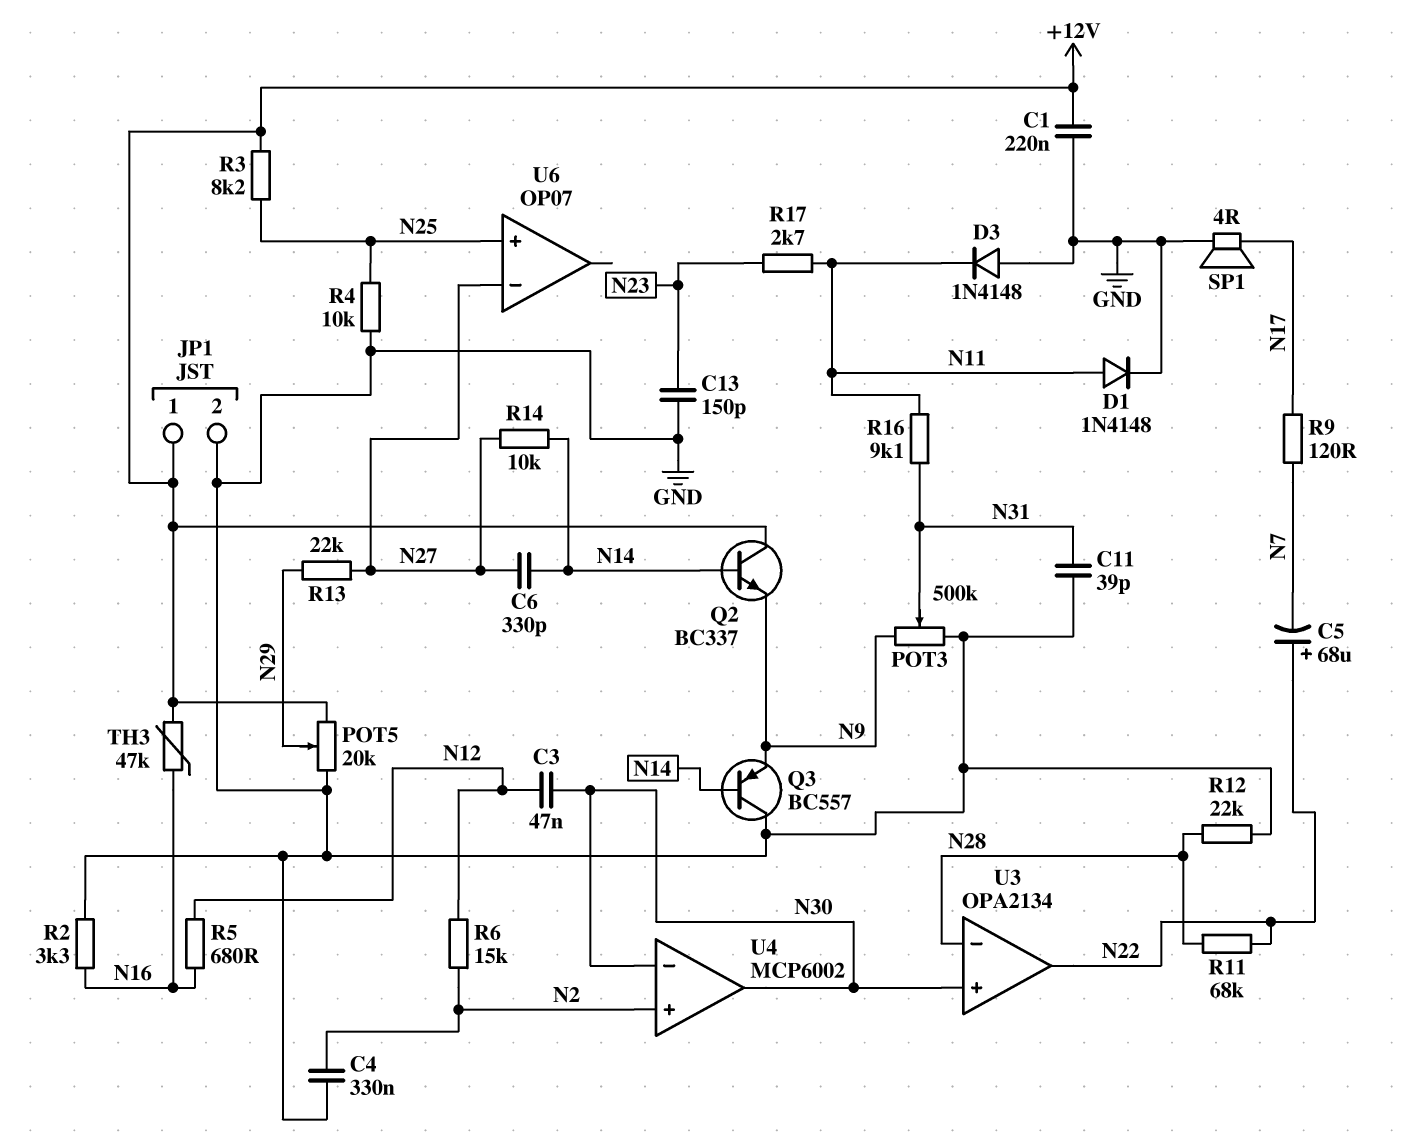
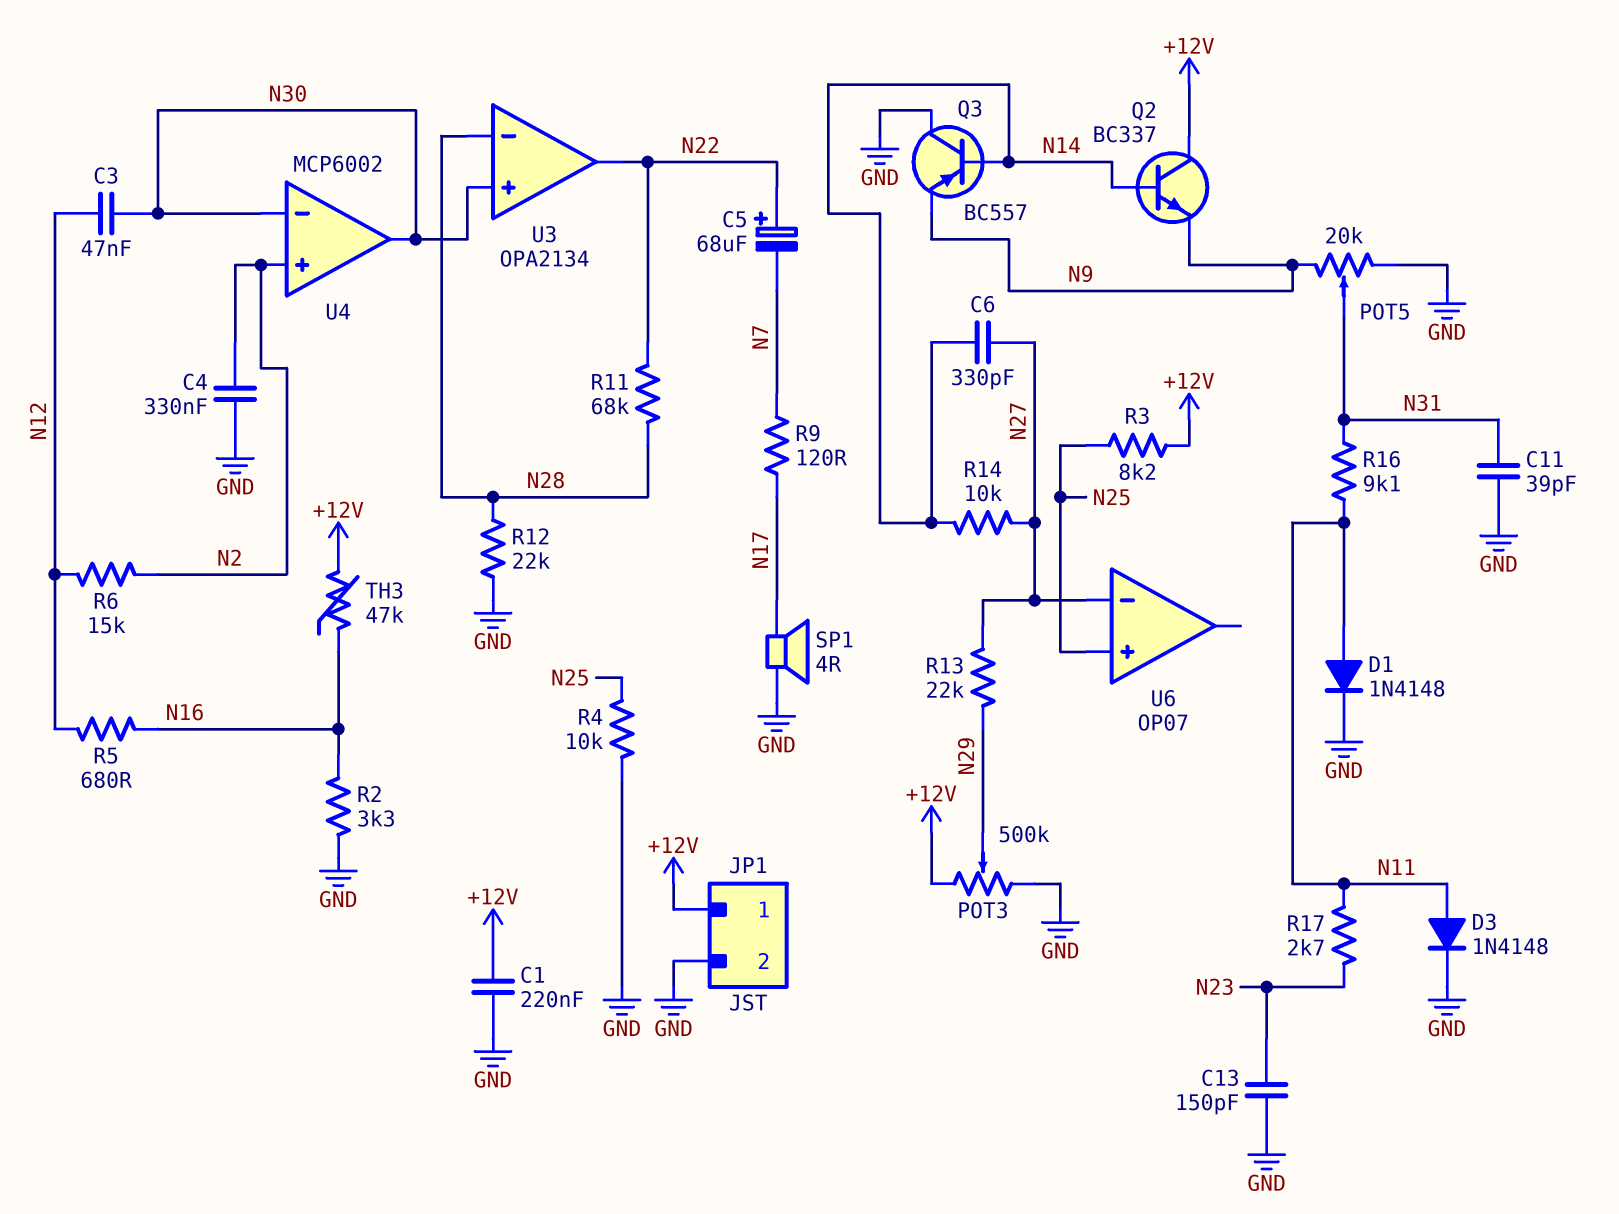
D3: diode 1N4148 (A GND, K N11) -> diode 1N4148 (A N11, K GND)
POT3: 500k (GND, N9, wiper N31) -> 500k (+12V, GND, wiper N29)
POT5: 20k (+12V, GND, wiper N29) -> 20k (GND, N9, wiper N31)

